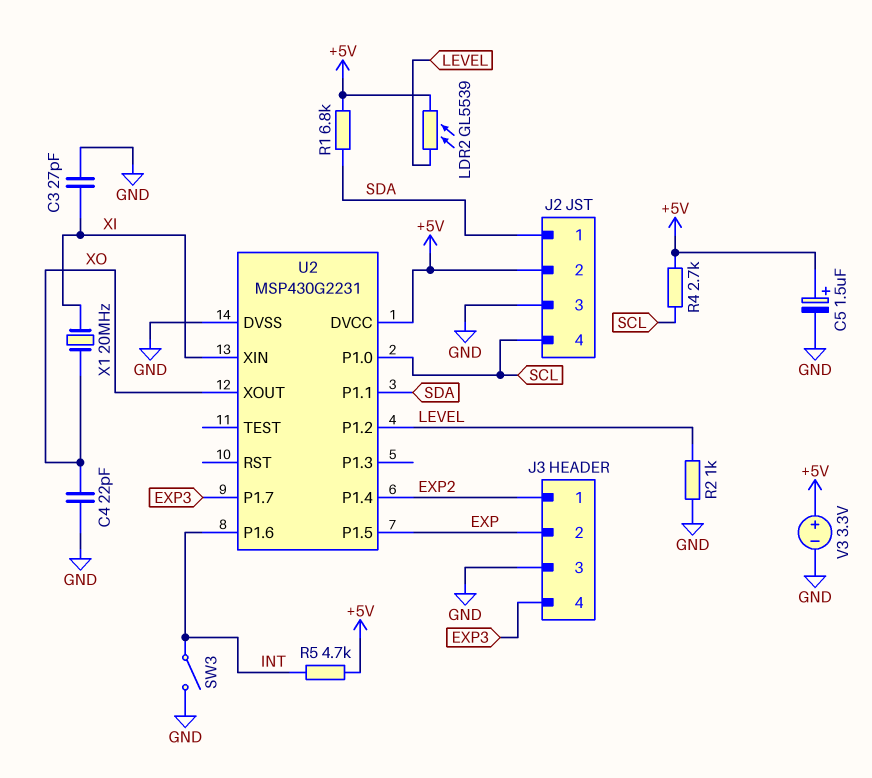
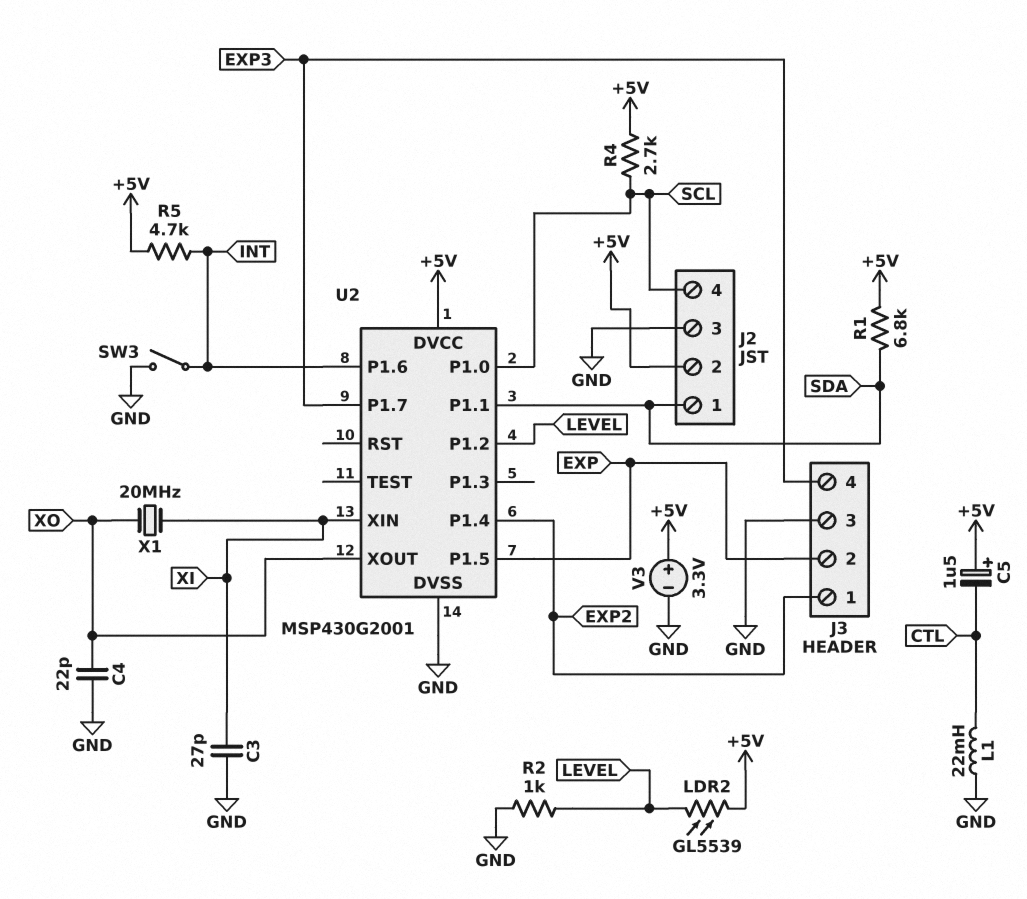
C5: 1.5uF (plus +5V, minus GND) -> 1.5uF (plus +5V, minus CTL)
L1: none -> 22mH (CTL, GND)
U2: MSP430G2231 -> MSP430G2001

